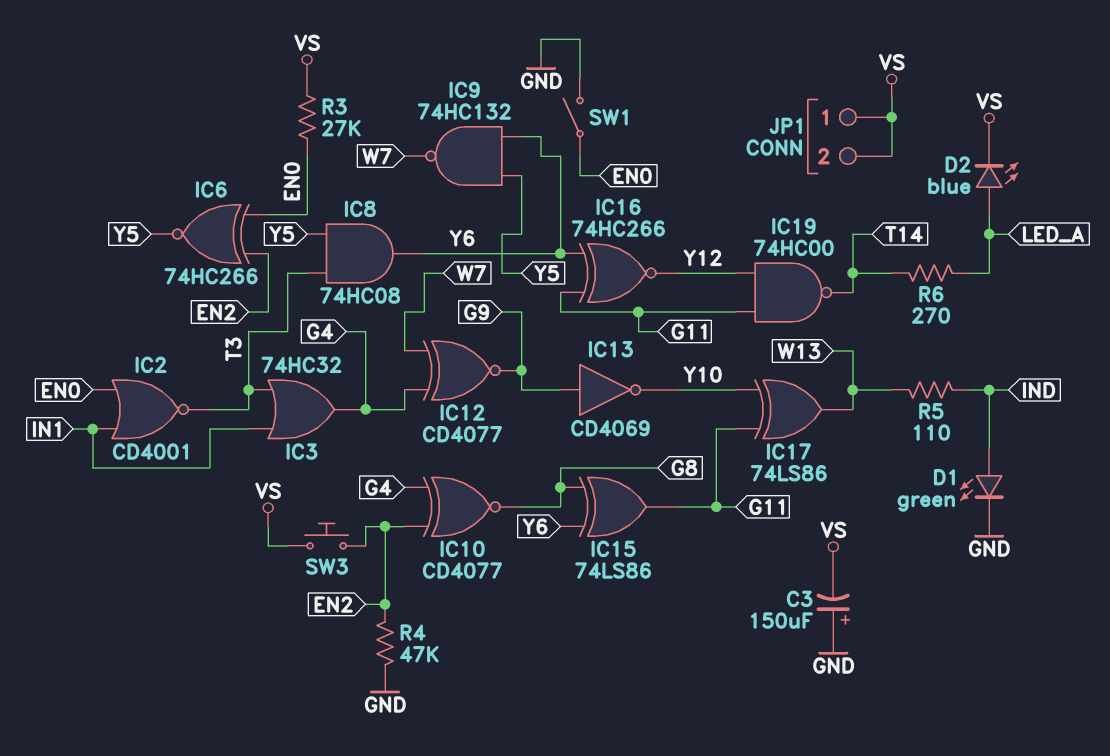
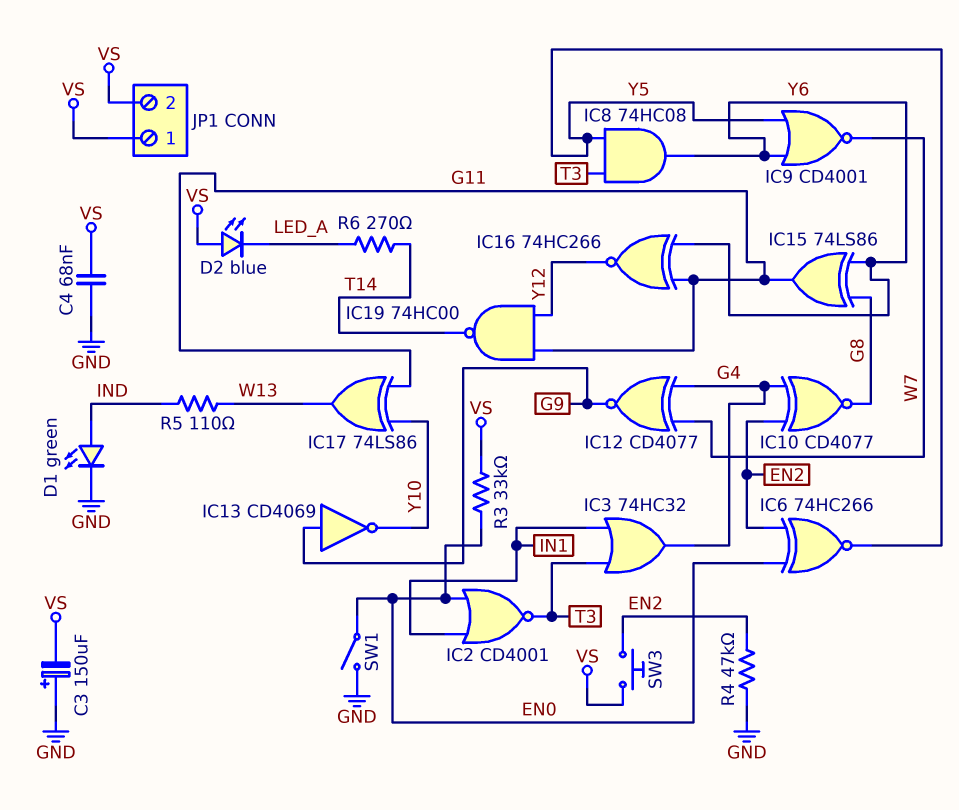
C4: none -> 68nF (GND, VS)
D2: LED blue (A LED_A, K VS) -> LED blue (A VS, K LED_A)
IC9: NAND 74HC132 (in Y5, in Y6, out W7) -> NOR CD4001 (in Y5, in Y6, out W7)
R3: 27k (EN0, VS) -> 33k (EN0, VS)

